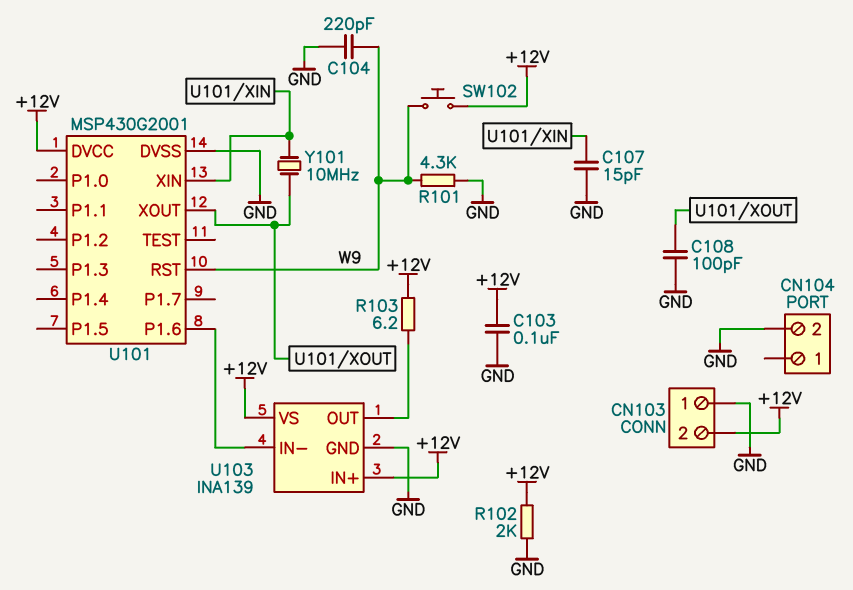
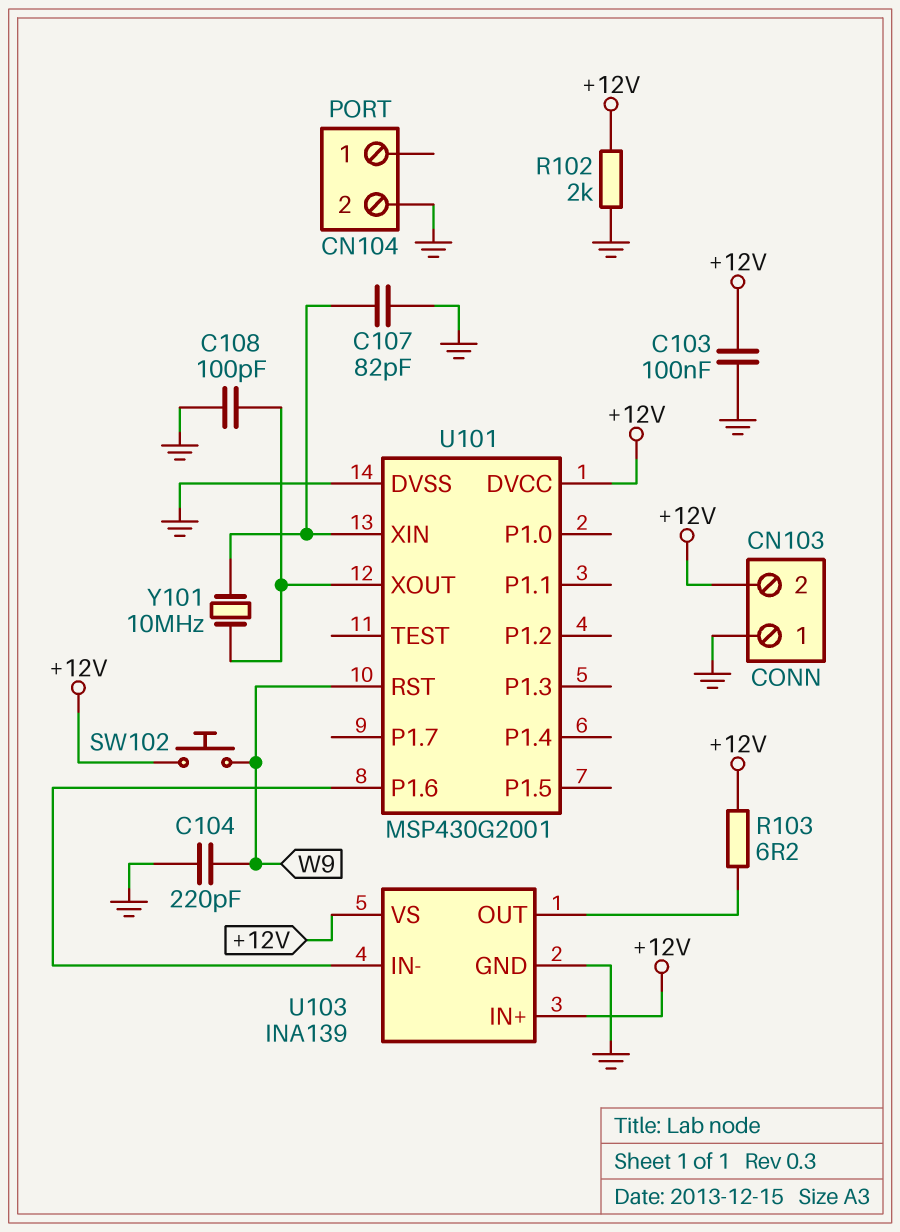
C107: 15pF (GND, U101/XIN) -> 82pF (GND, U101/XIN)
R101: 4.3k (GND, W9) -> none

